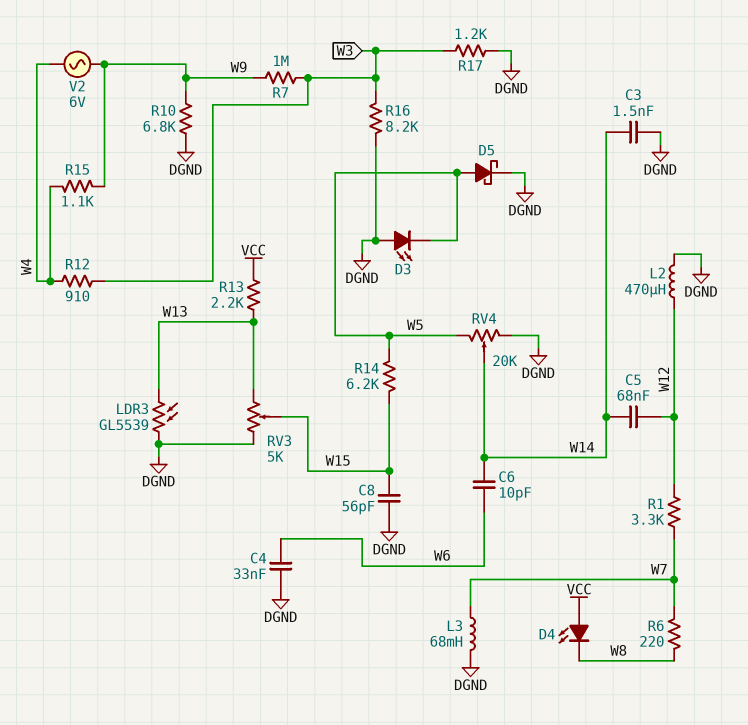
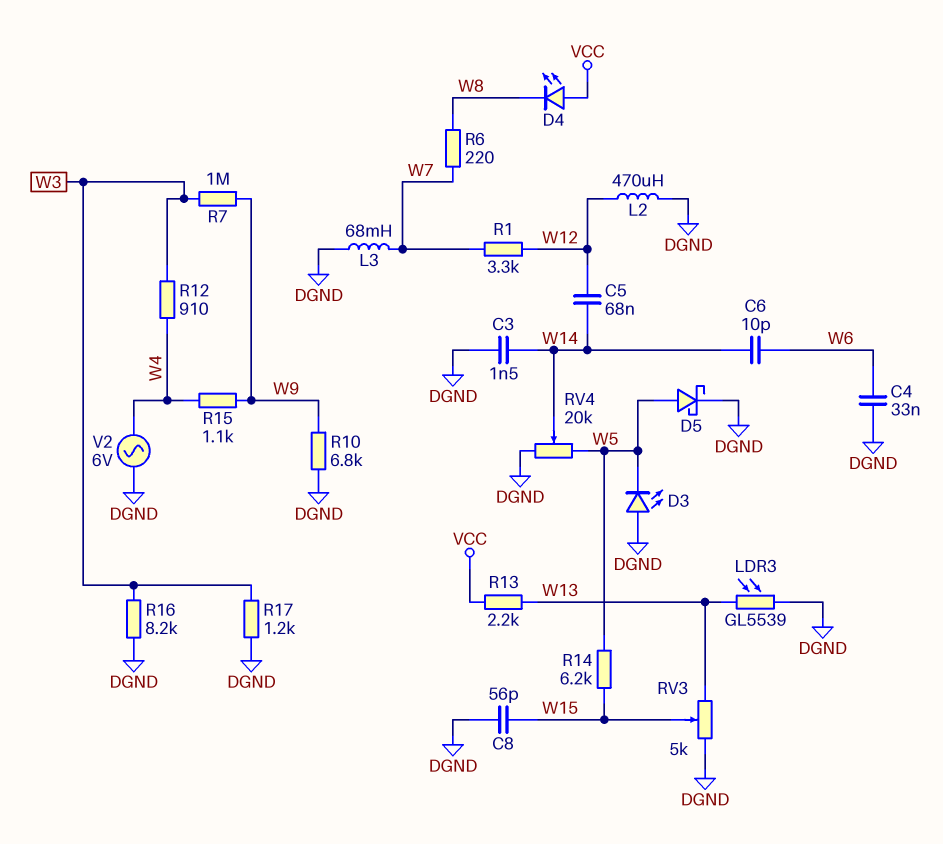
V2: AC 6V (W4, W9) -> AC 6V (DGND, W4)

